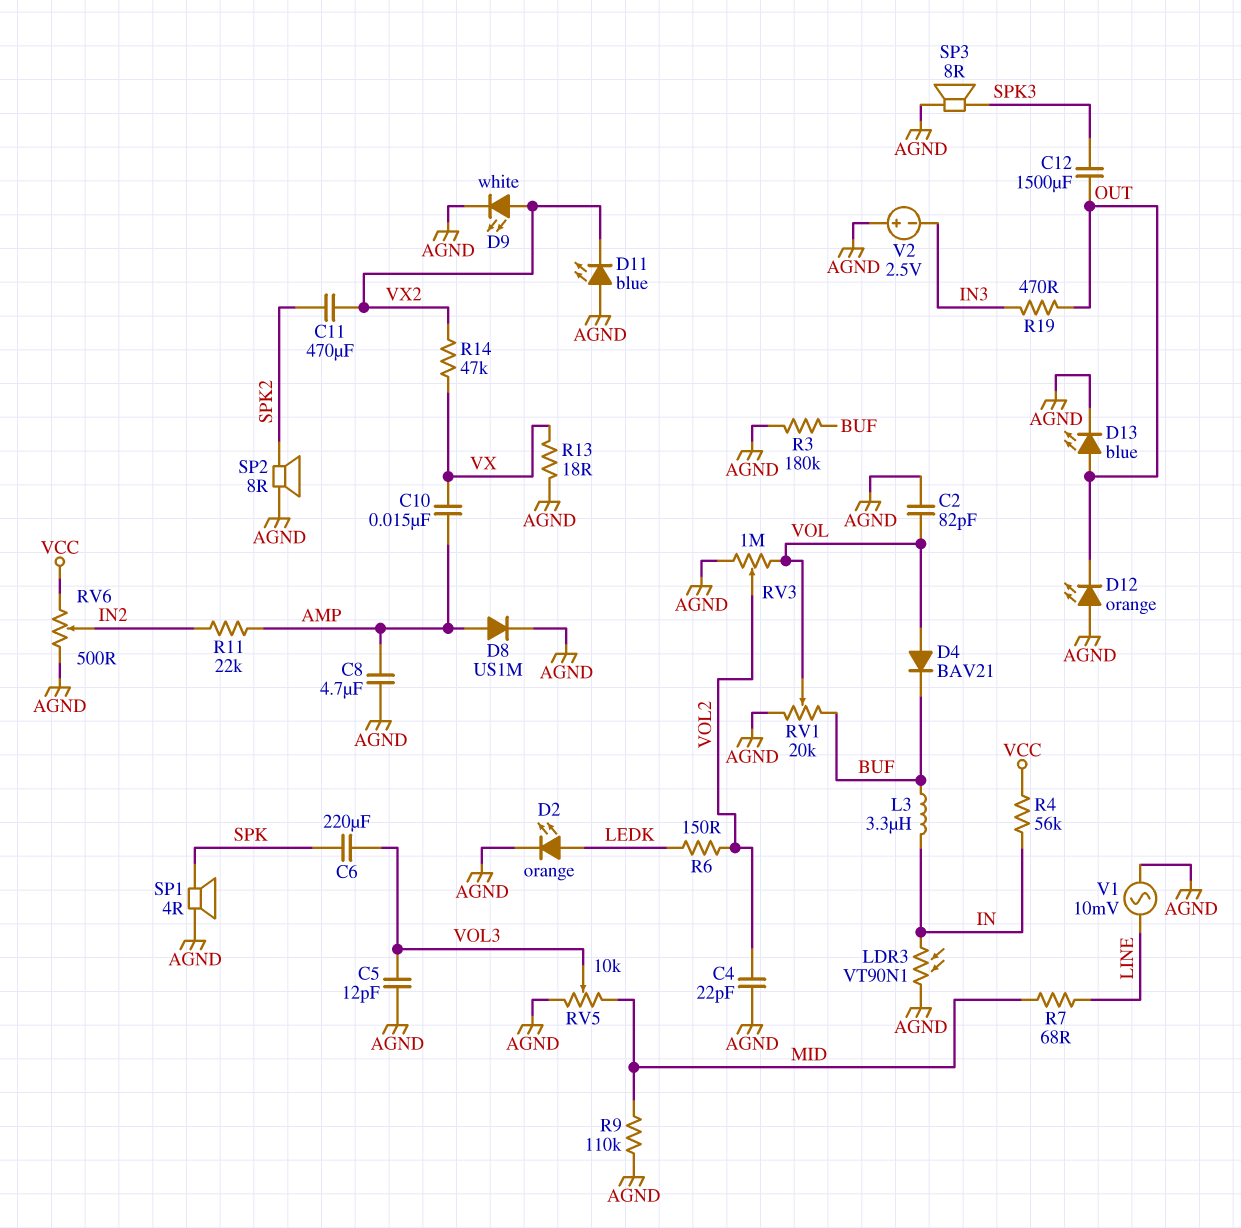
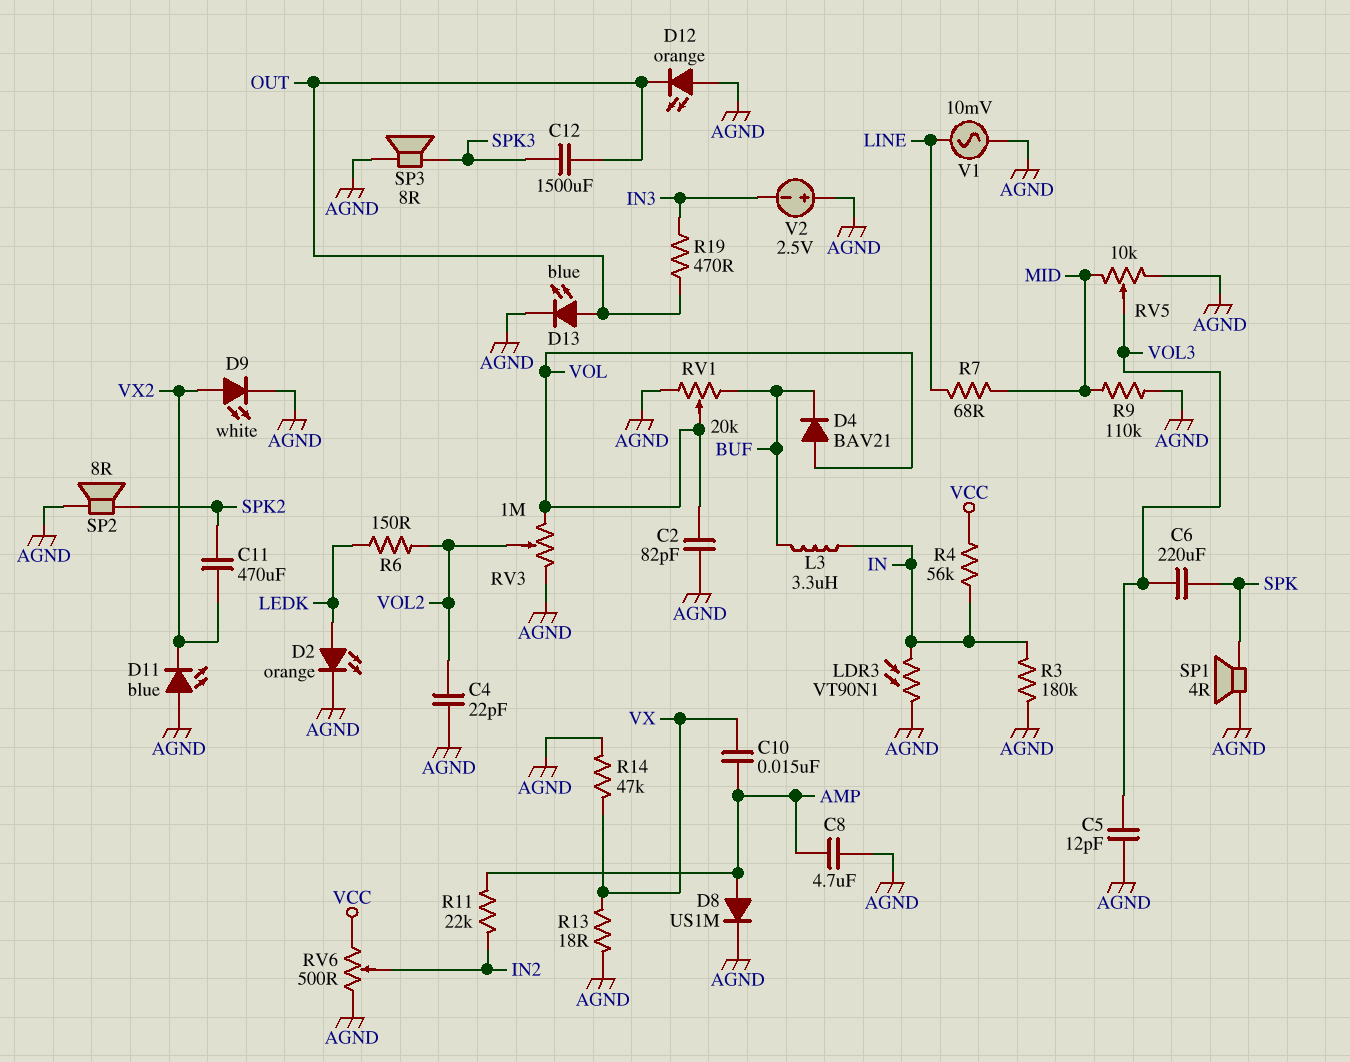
R3: 180k (AGND, BUF) -> 180k (AGND, IN)
R14: 47k (VX, VX2) -> 47k (AGND, VX)

